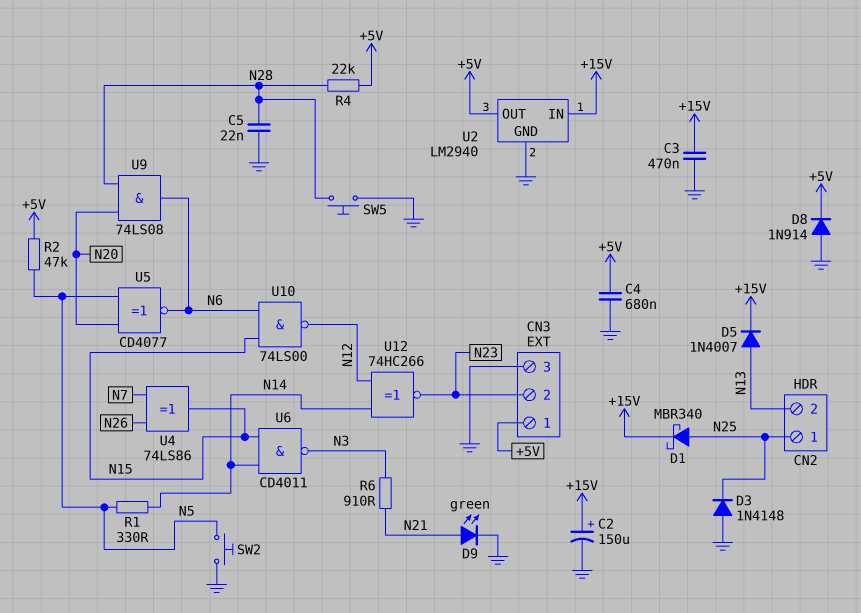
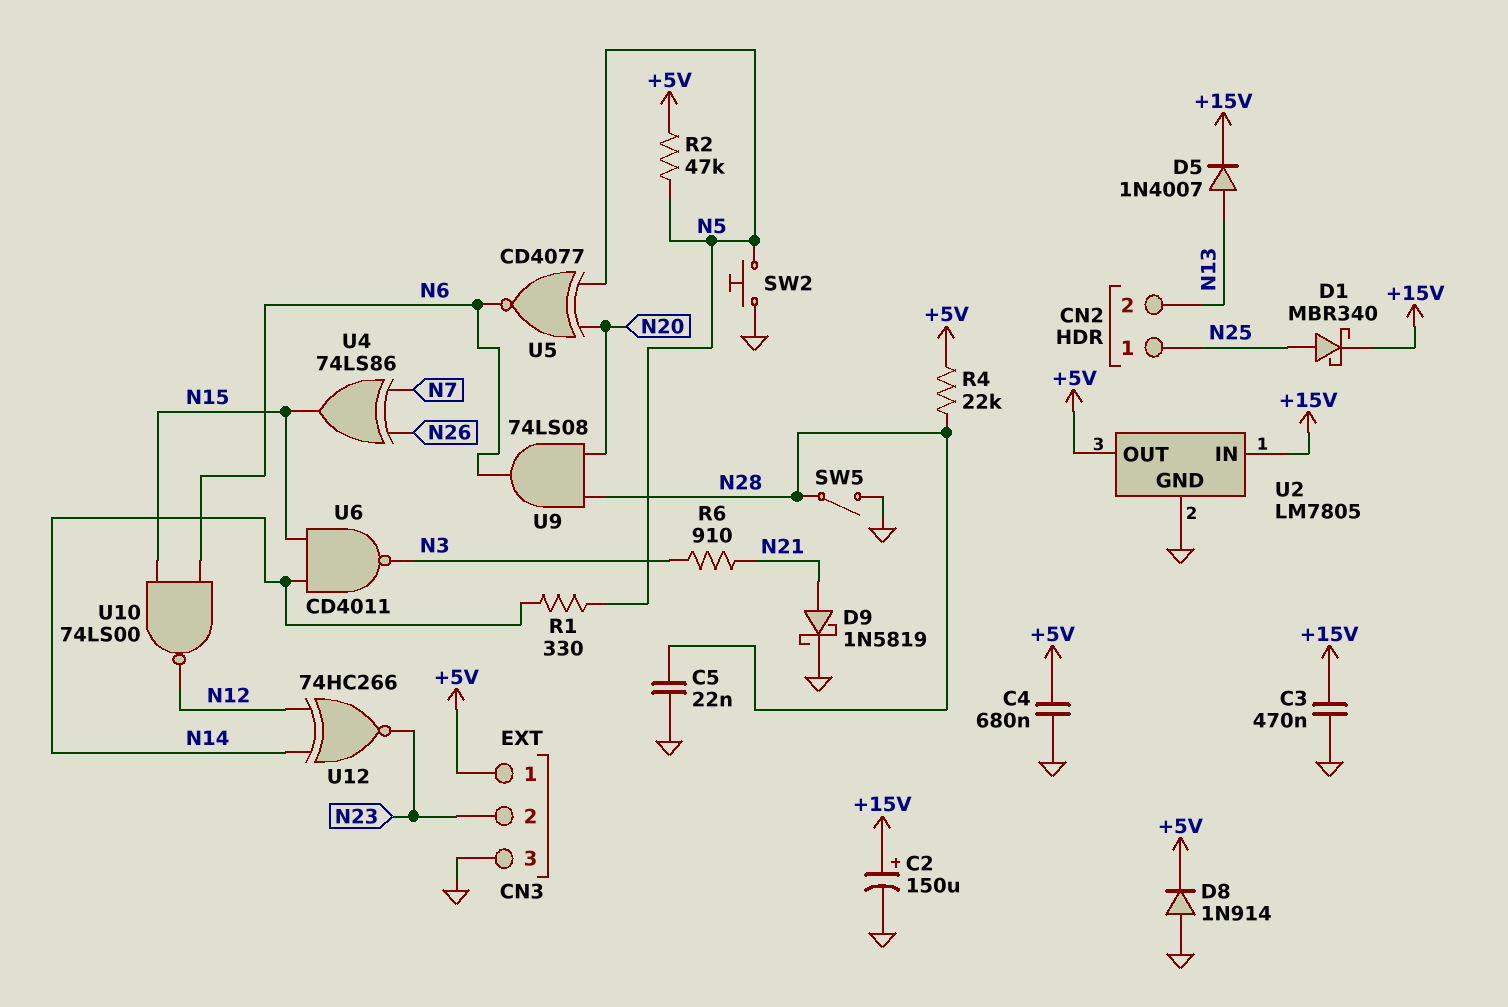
D3: diode 1N4148 (A GND, K N25) -> none
D9: LED green (A N21, K GND) -> schottky 1N5819 (A N21, K GND)
SW5: button (GND, N28) -> switch (GND, N28)
U2: LM2940 -> LM7805

